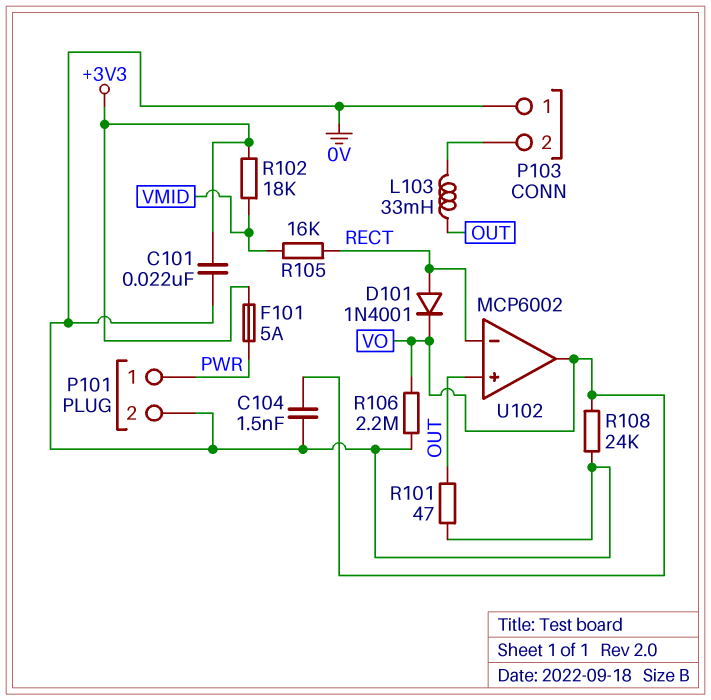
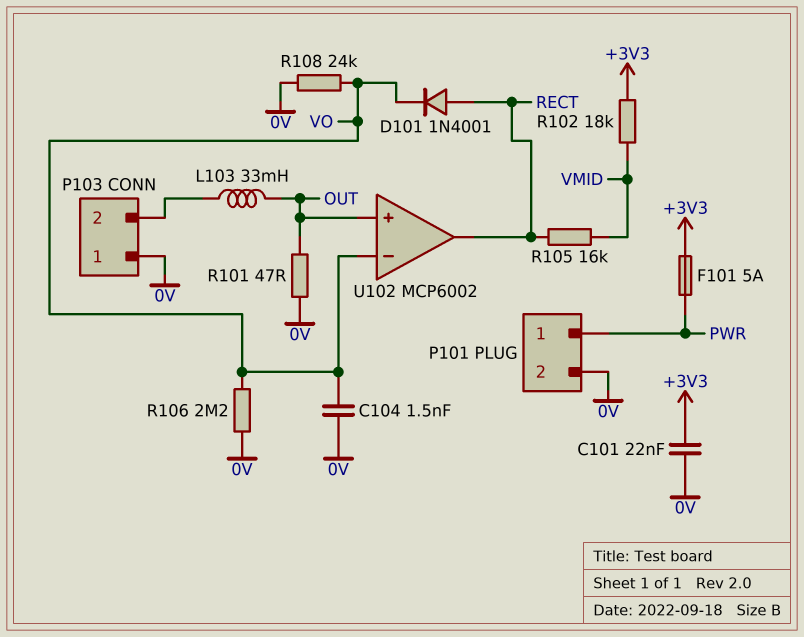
U102 pin in-: RECT -> VO
U102 pin out: VO -> RECT

